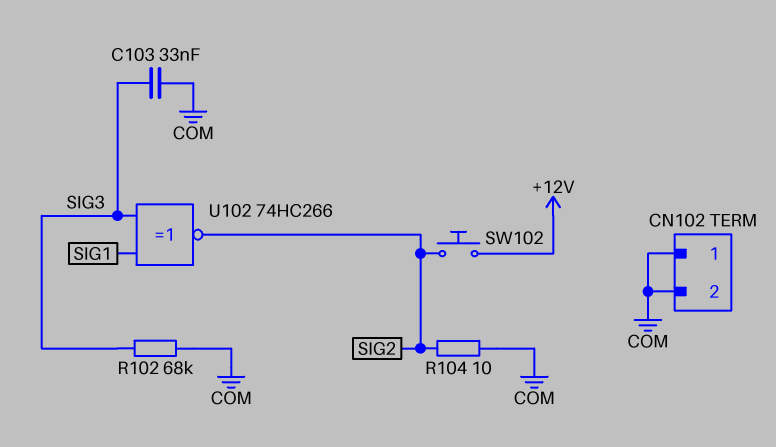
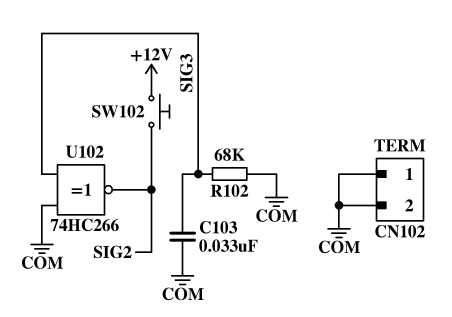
R104: 10 (COM, SIG2) -> none
U102: XNOR 74HC266 (in SIG1, in SIG3, out SIG2) -> XNOR 74HC266 (in COM, in SIG3, out SIG2)

